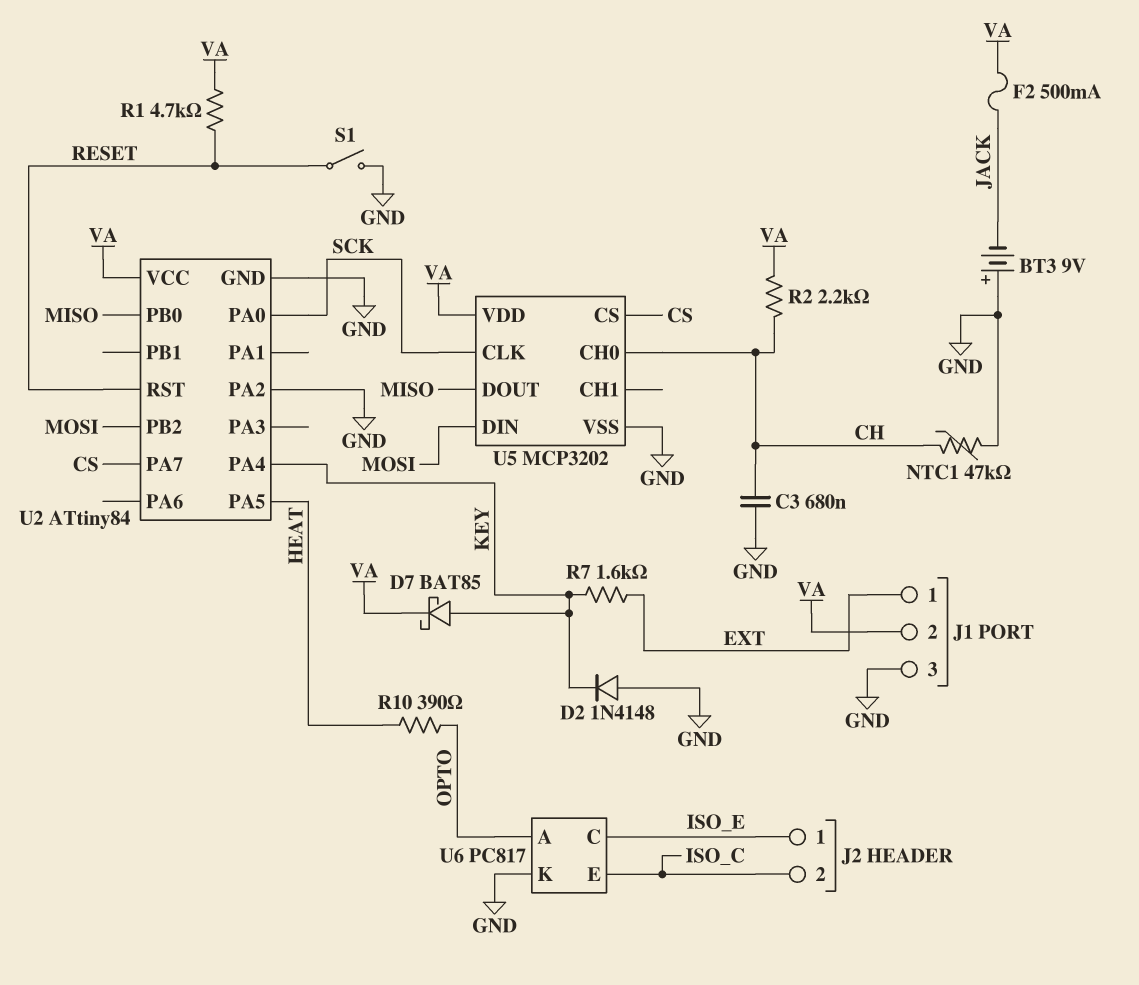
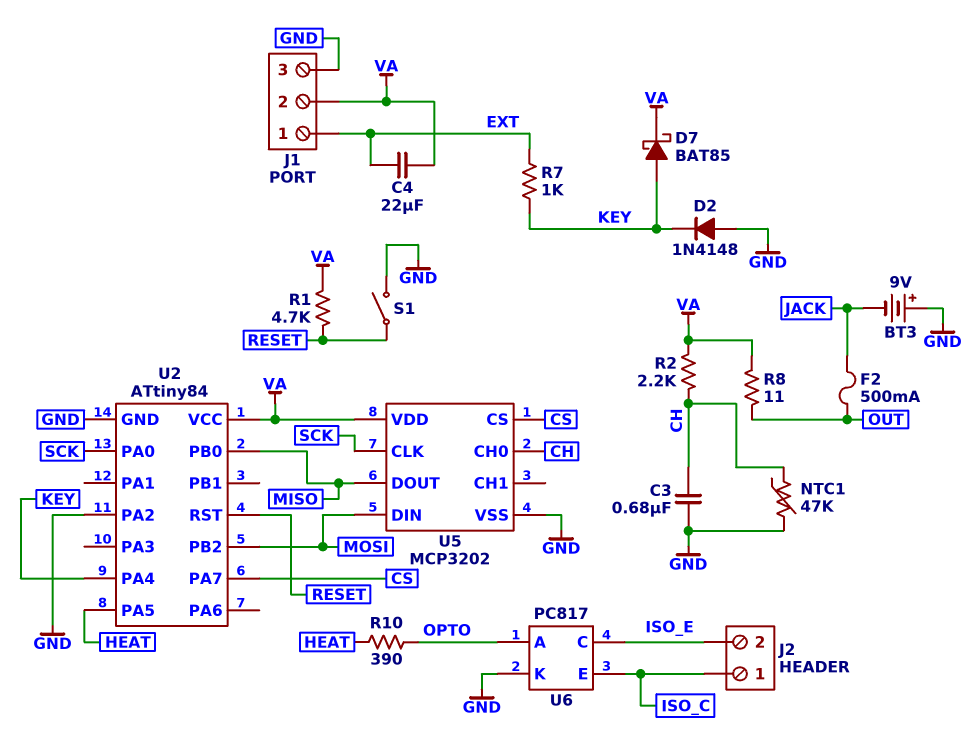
C4: none -> 22uF (EXT, VA)
F2: 500mA (JACK, VA) -> 500mA (JACK, OUT)
J2 pin 1: ISO_E -> ISO_C
J2 pin 2: ISO_C -> ISO_E
R7: 1.6k (EXT, KEY) -> 1k (EXT, KEY)
R8: none -> 11 (OUT, VA)

